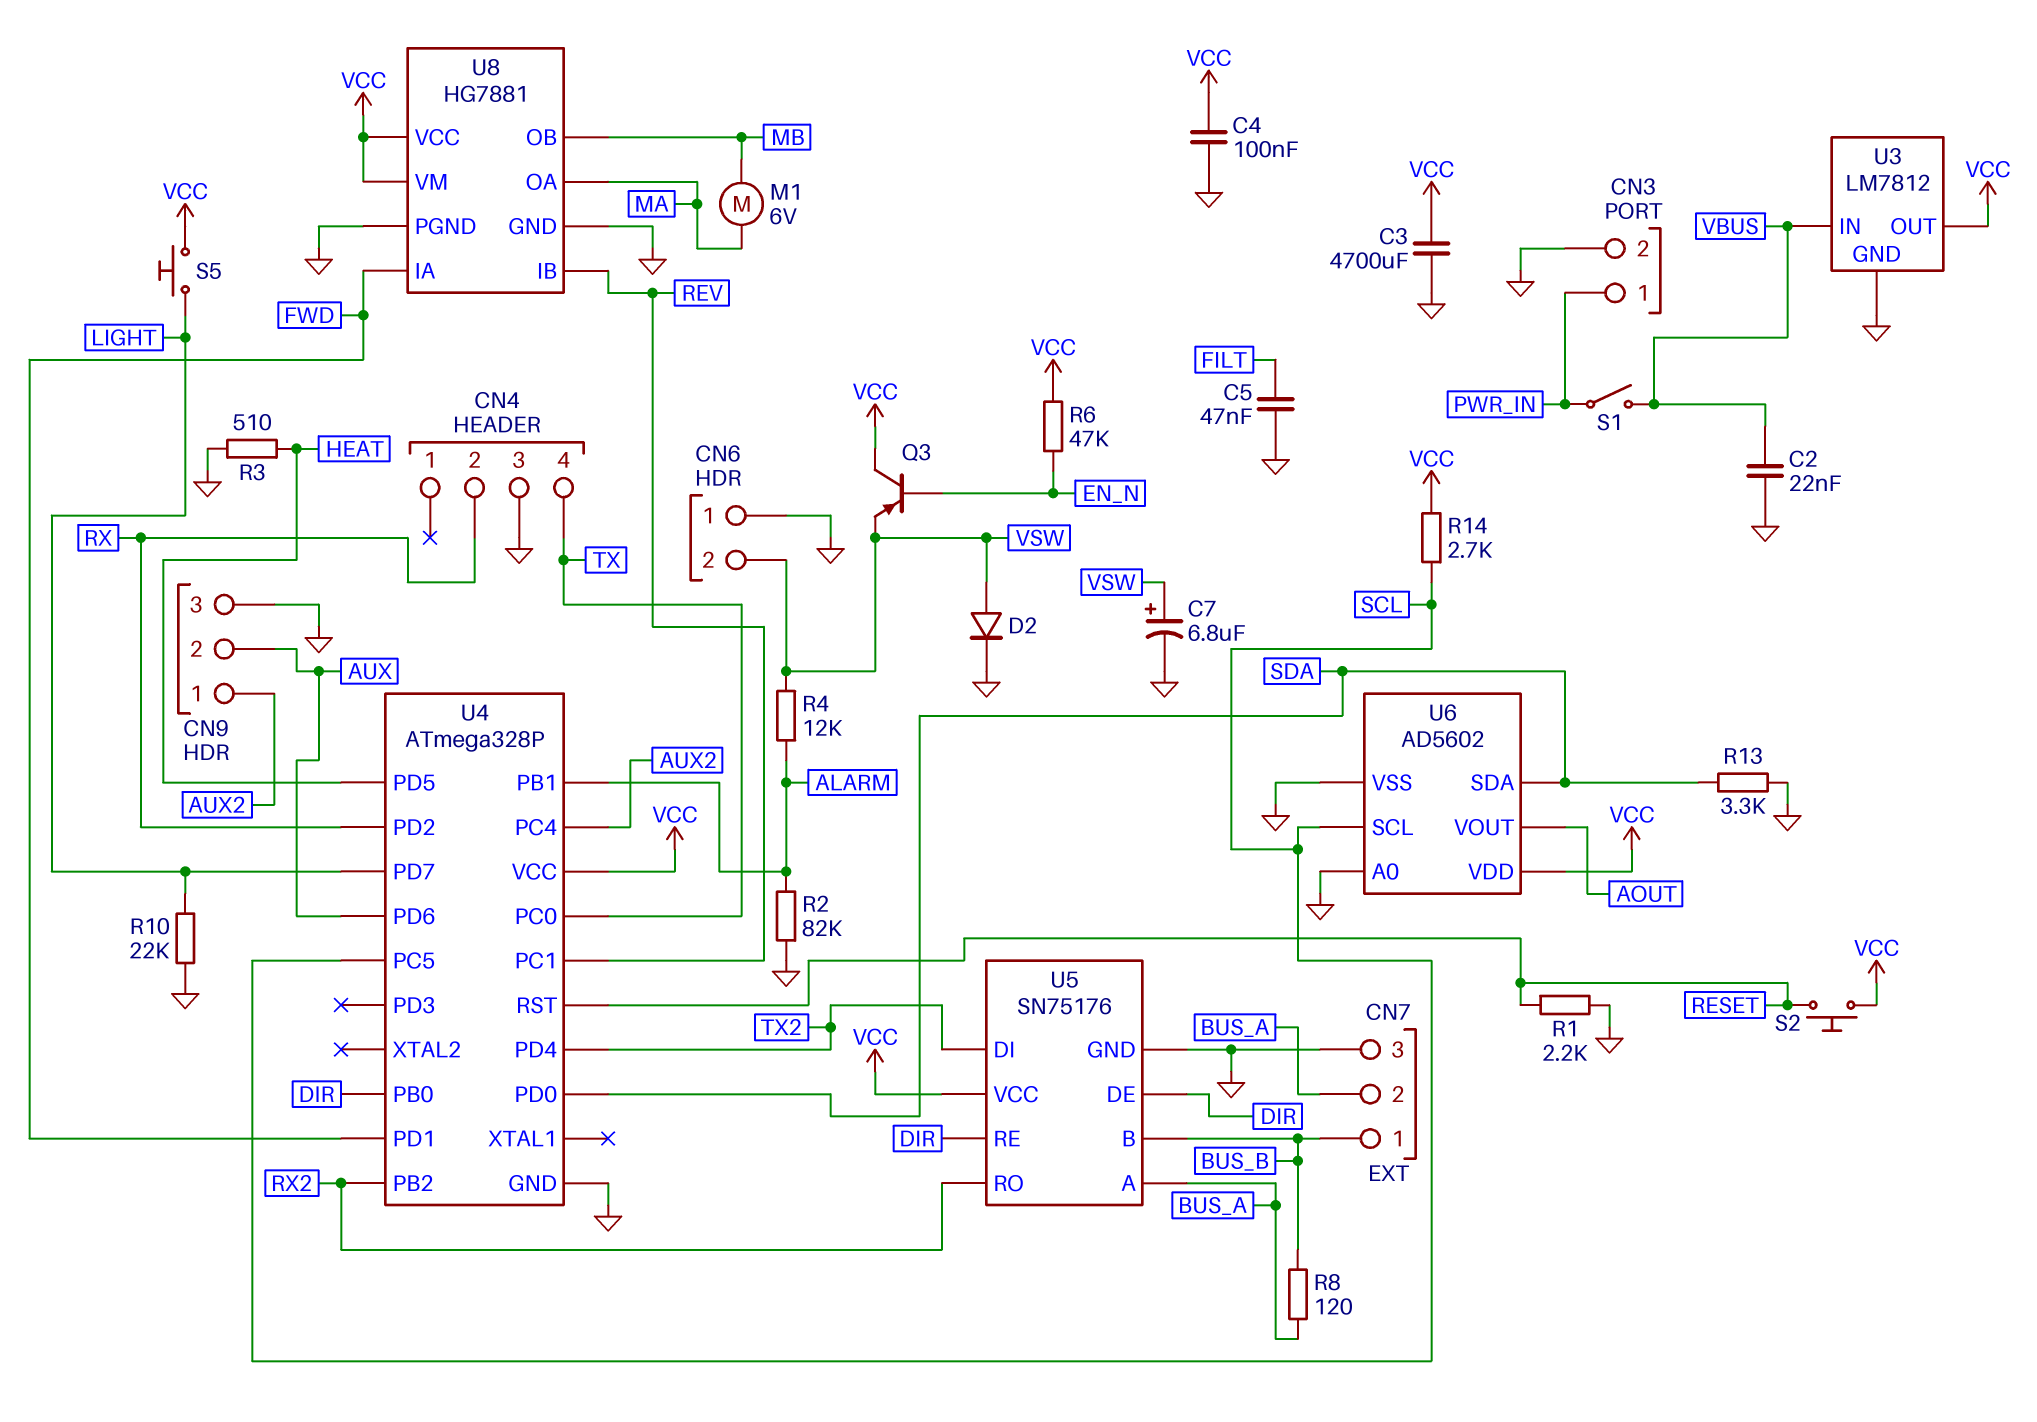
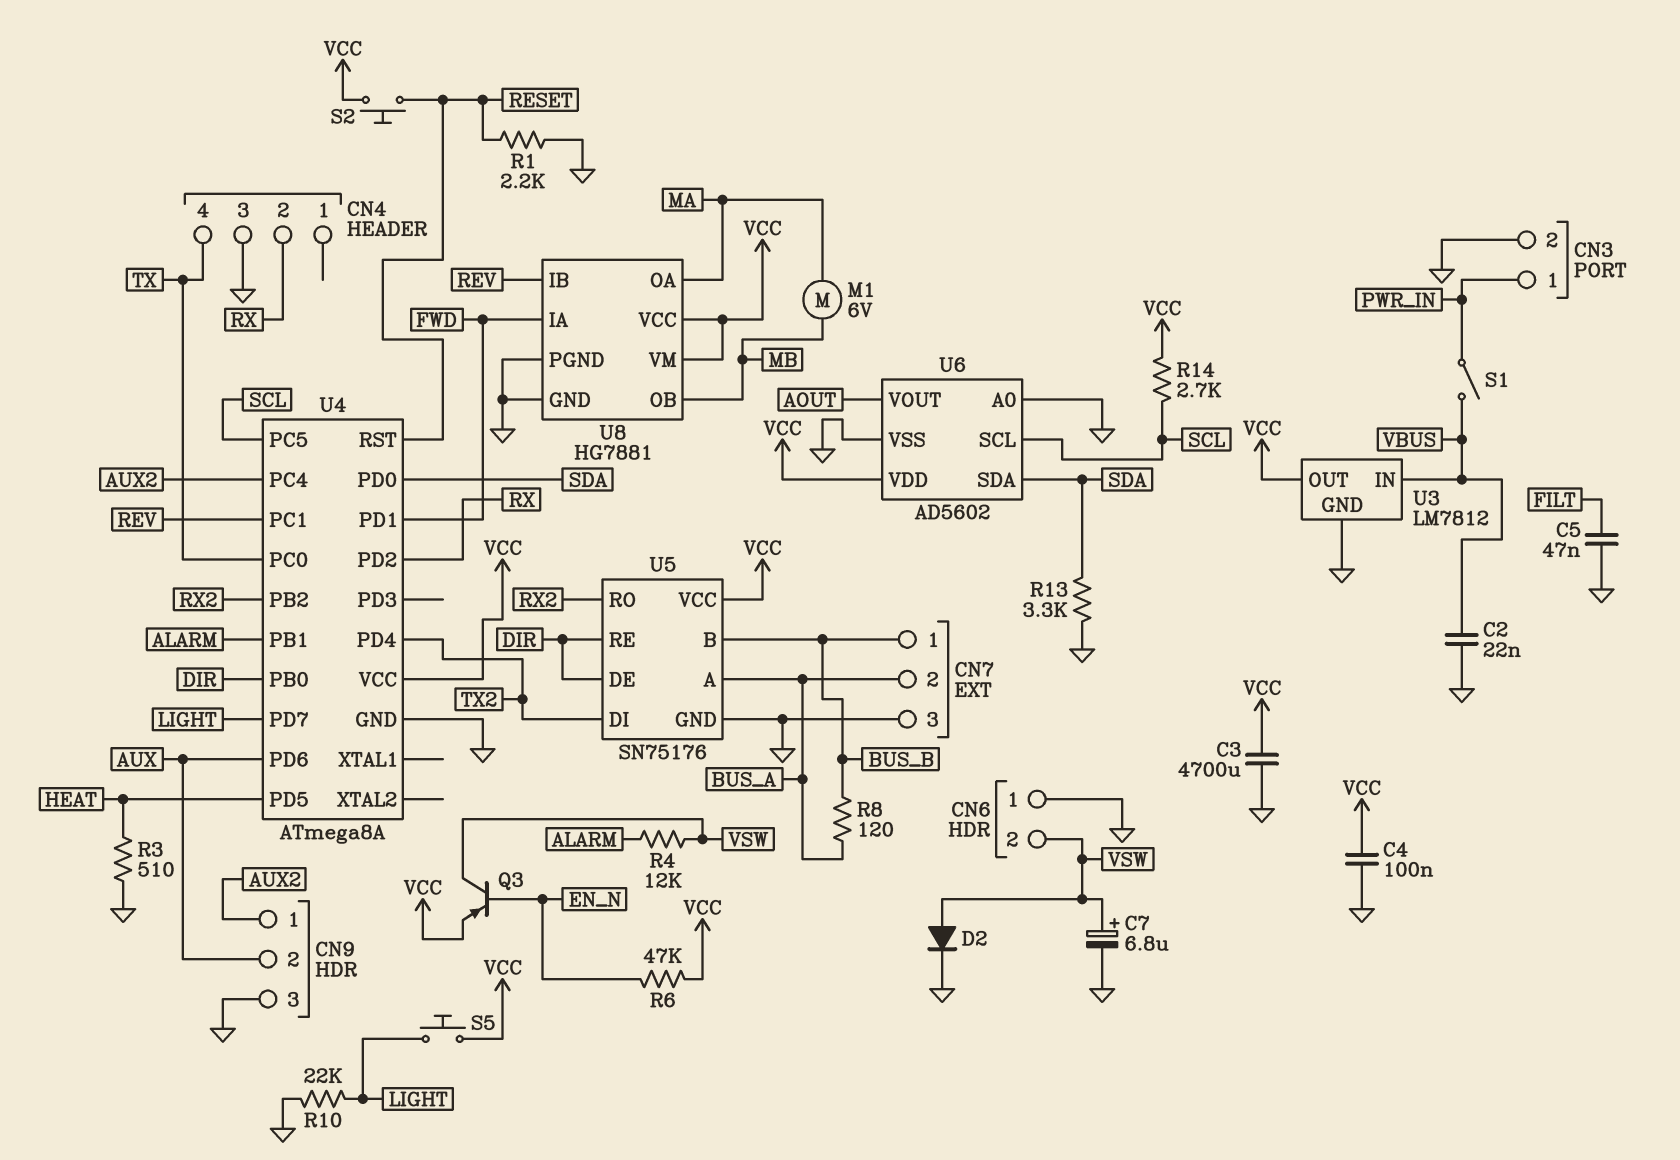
Q3: PNP (B EN_N, C VCC, E VSW) -> PNP (B EN_N, C VSW, E VCC)
R2: 82k (ALARM, GND) -> none
U4: ATmega328P -> ATmega8A

